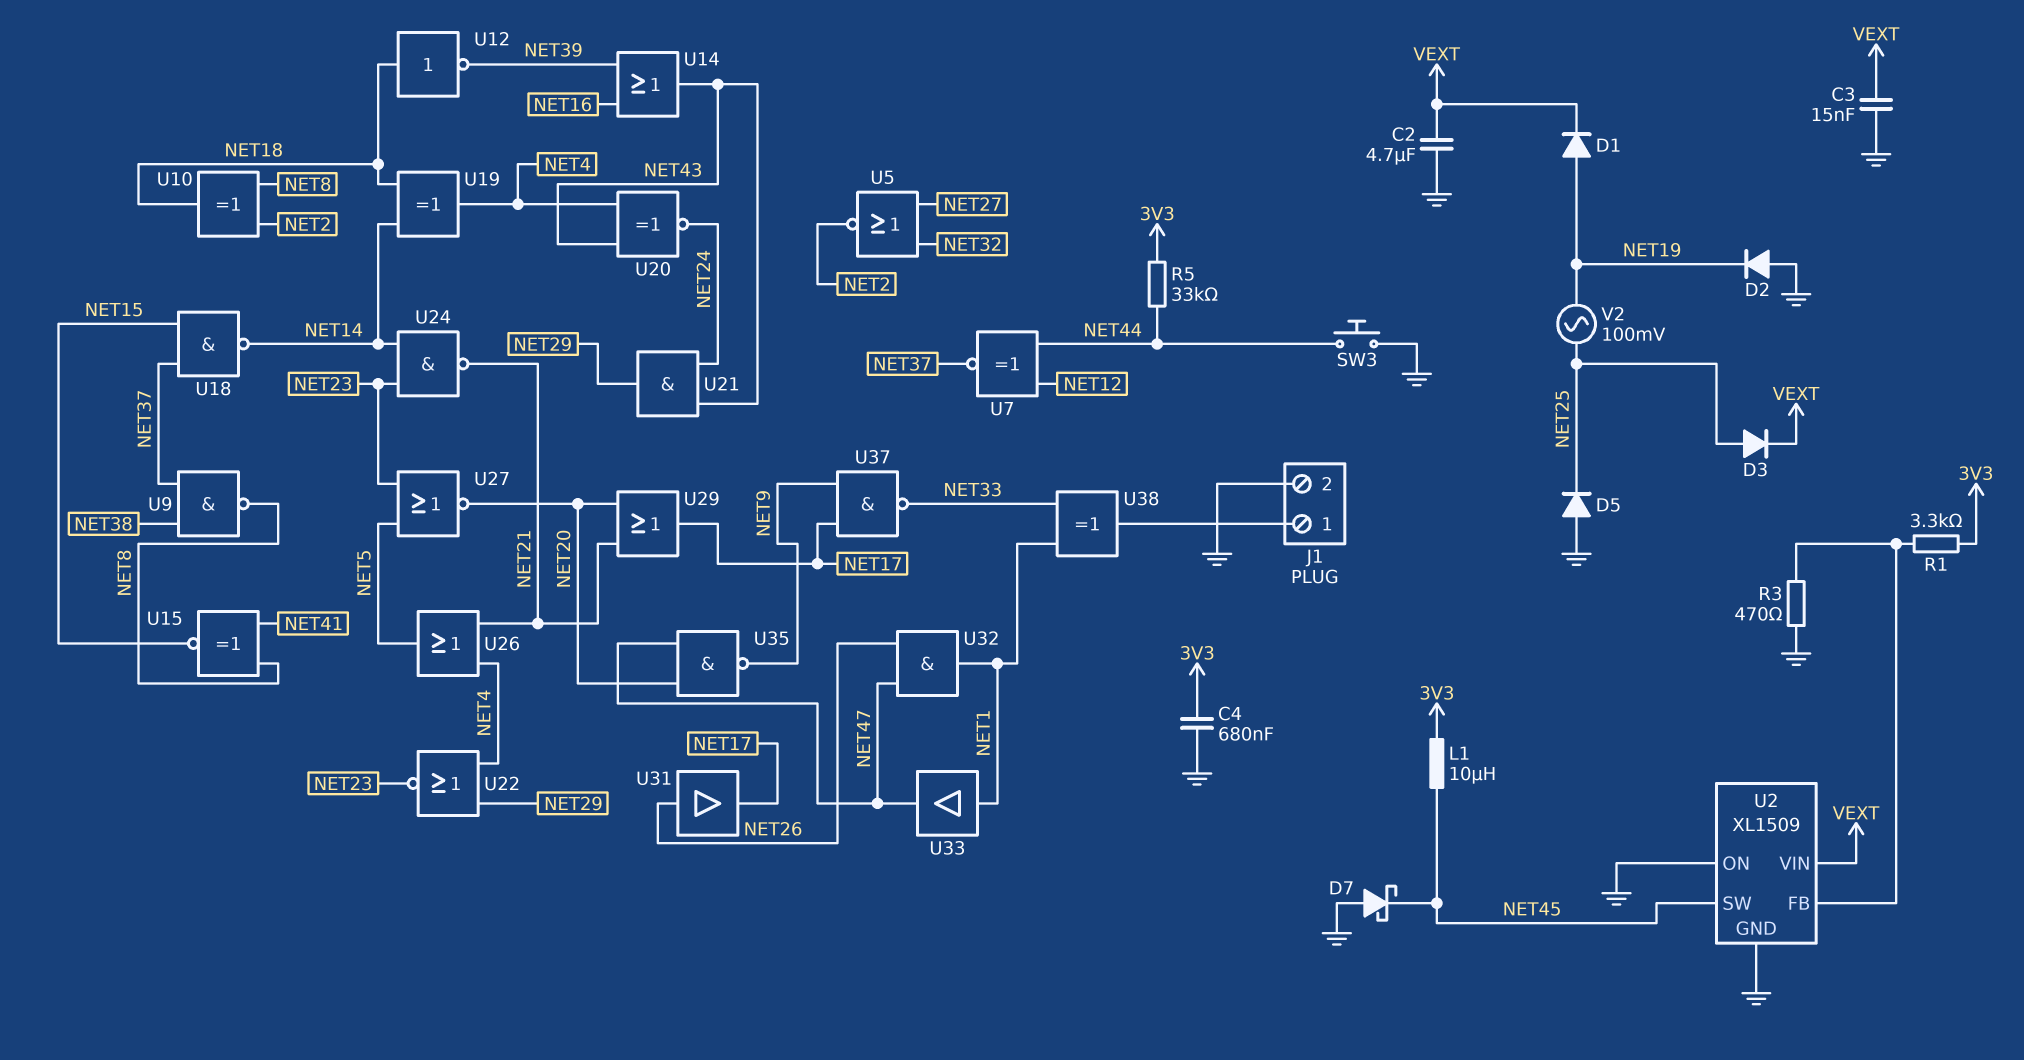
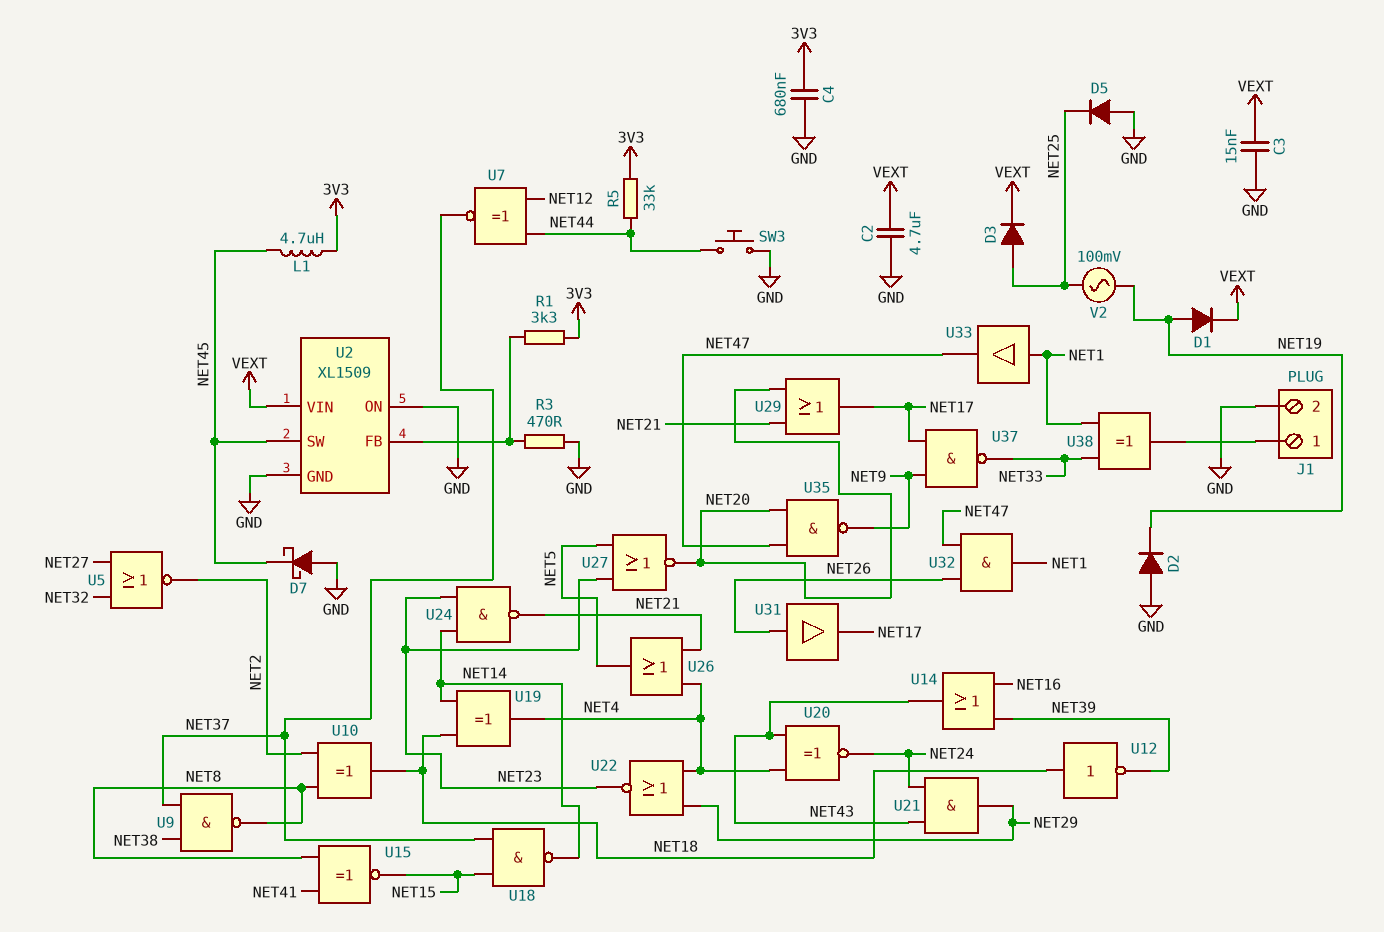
L1: 10uH (3V3, NET45) -> 4.7uH (3V3, NET45)

